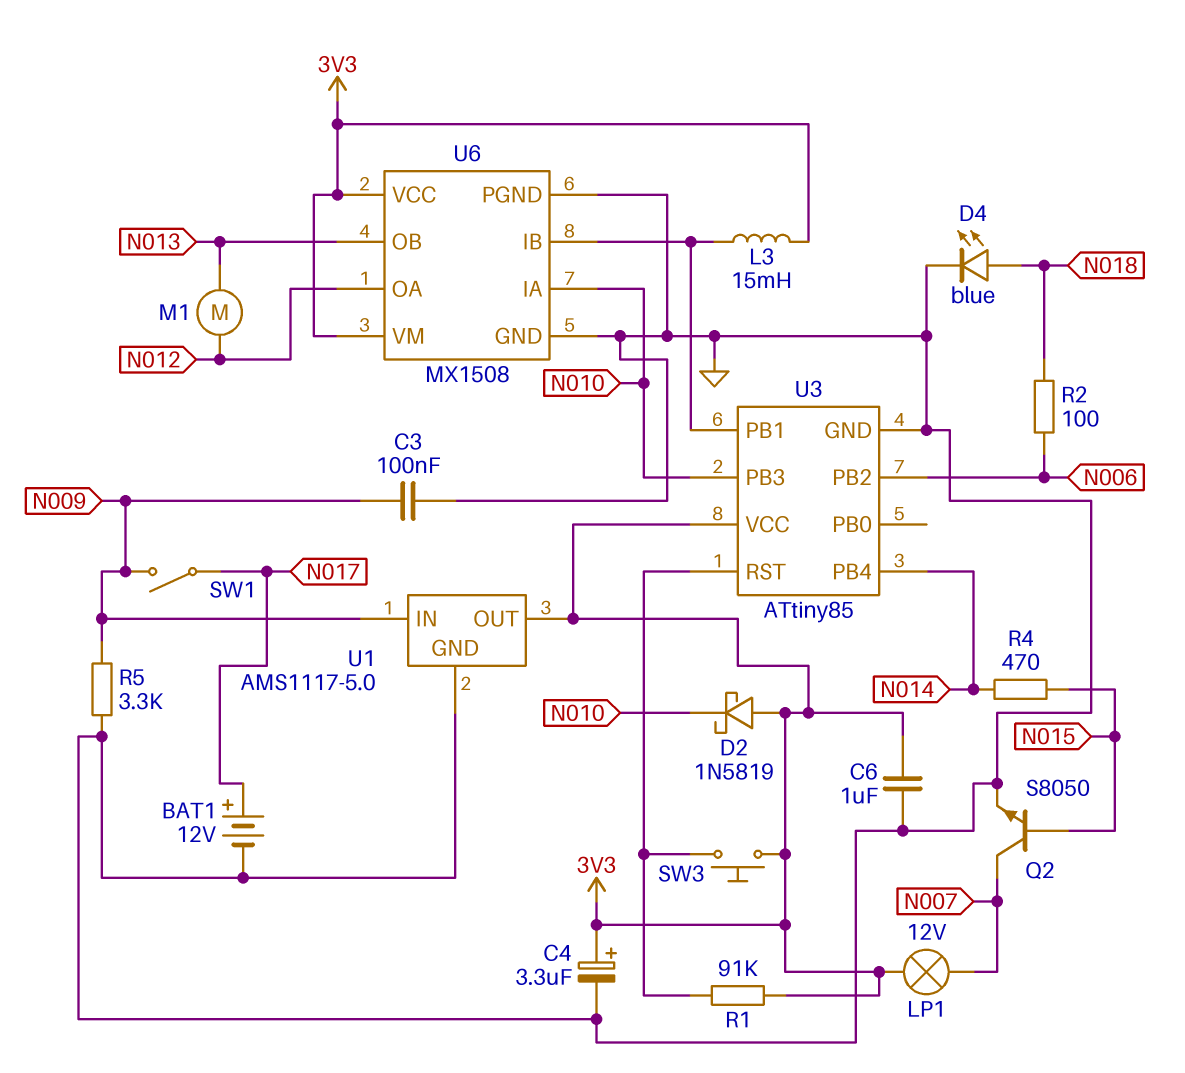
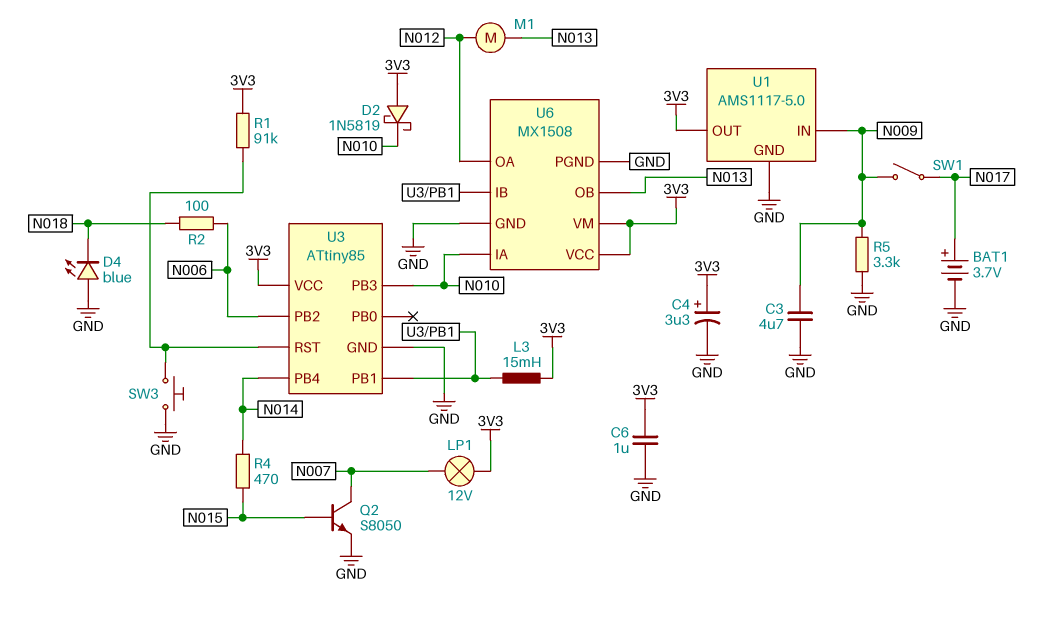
BAT1: 12V (plus N017, minus GND) -> 3.7V (plus N017, minus GND)
C3: 100nF (GND, N009) -> 4.7uF (GND, N009)
D4: LED blue (A N018, K GND) -> LED blue (A GND, K N018)
SW3: button (3V3, U3/RST) -> button (GND, U3/RST)

